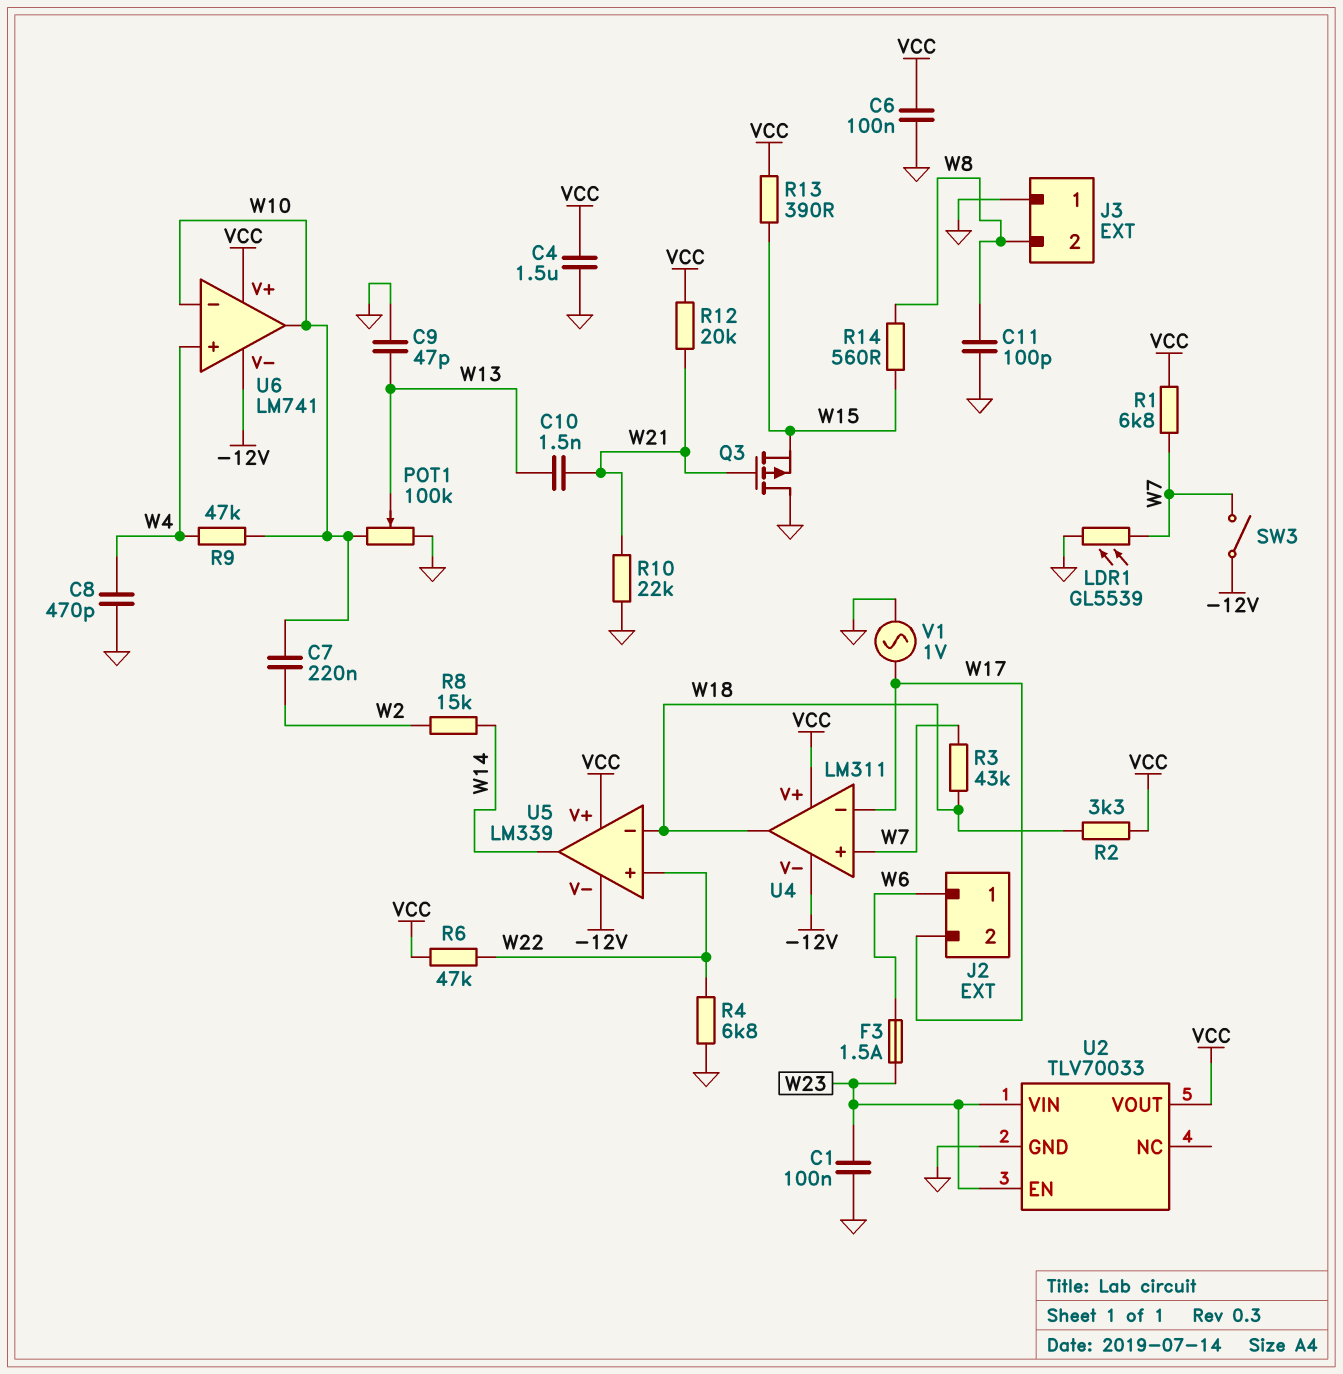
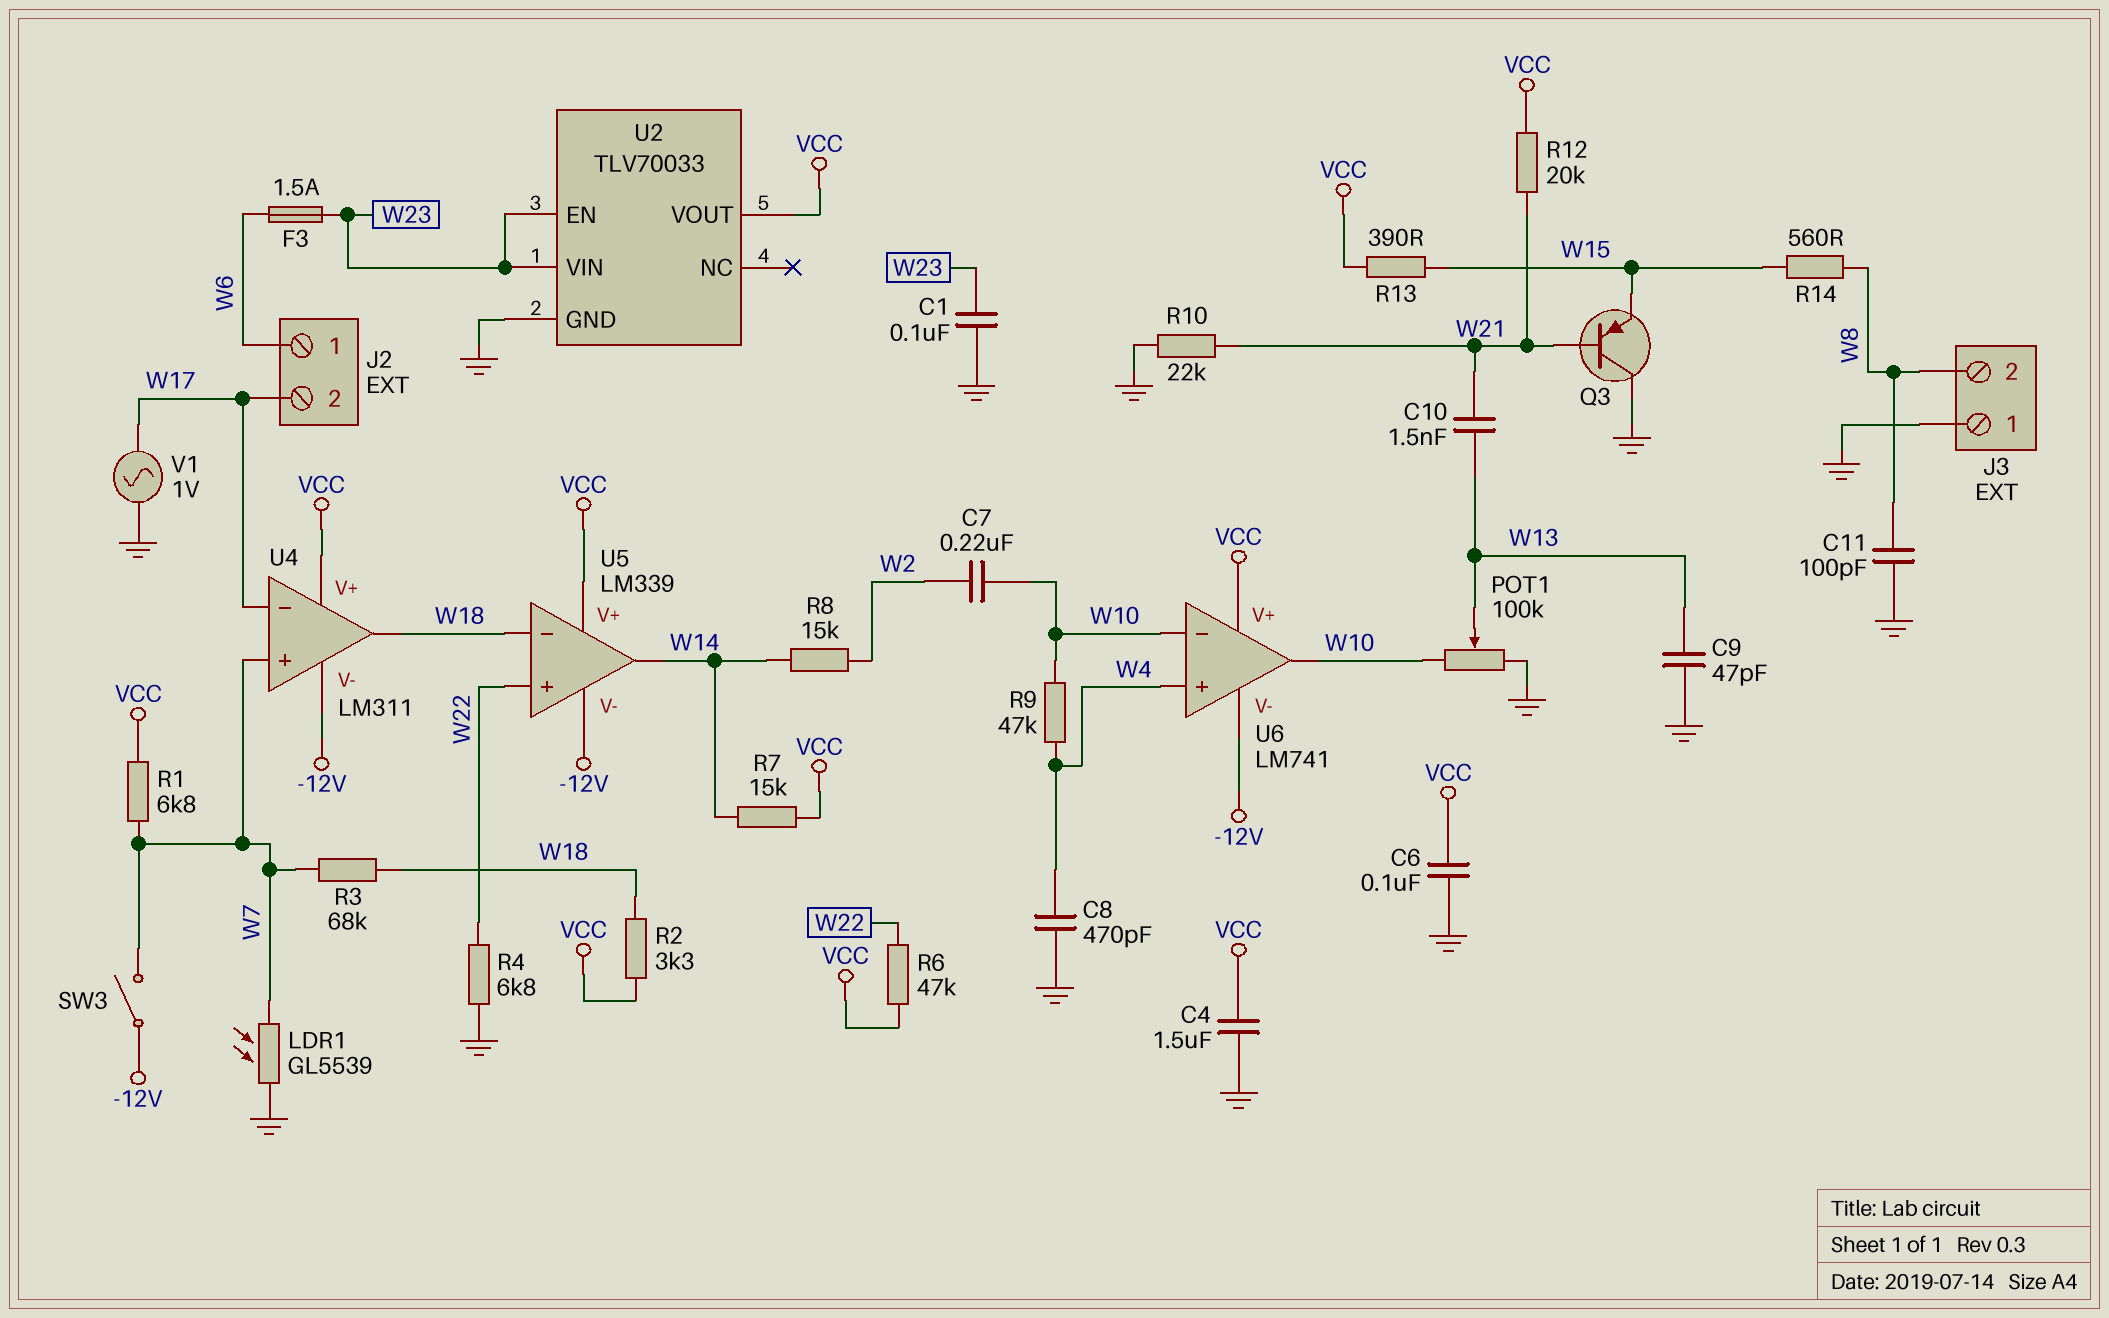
Q3: PMOS (G W21, D GND, S W15) -> PNP (B W21, C GND, E W15)
R3: 43k (W7, W18) -> 68k (W7, W18)
R7: none -> 15k (VCC, W14)

